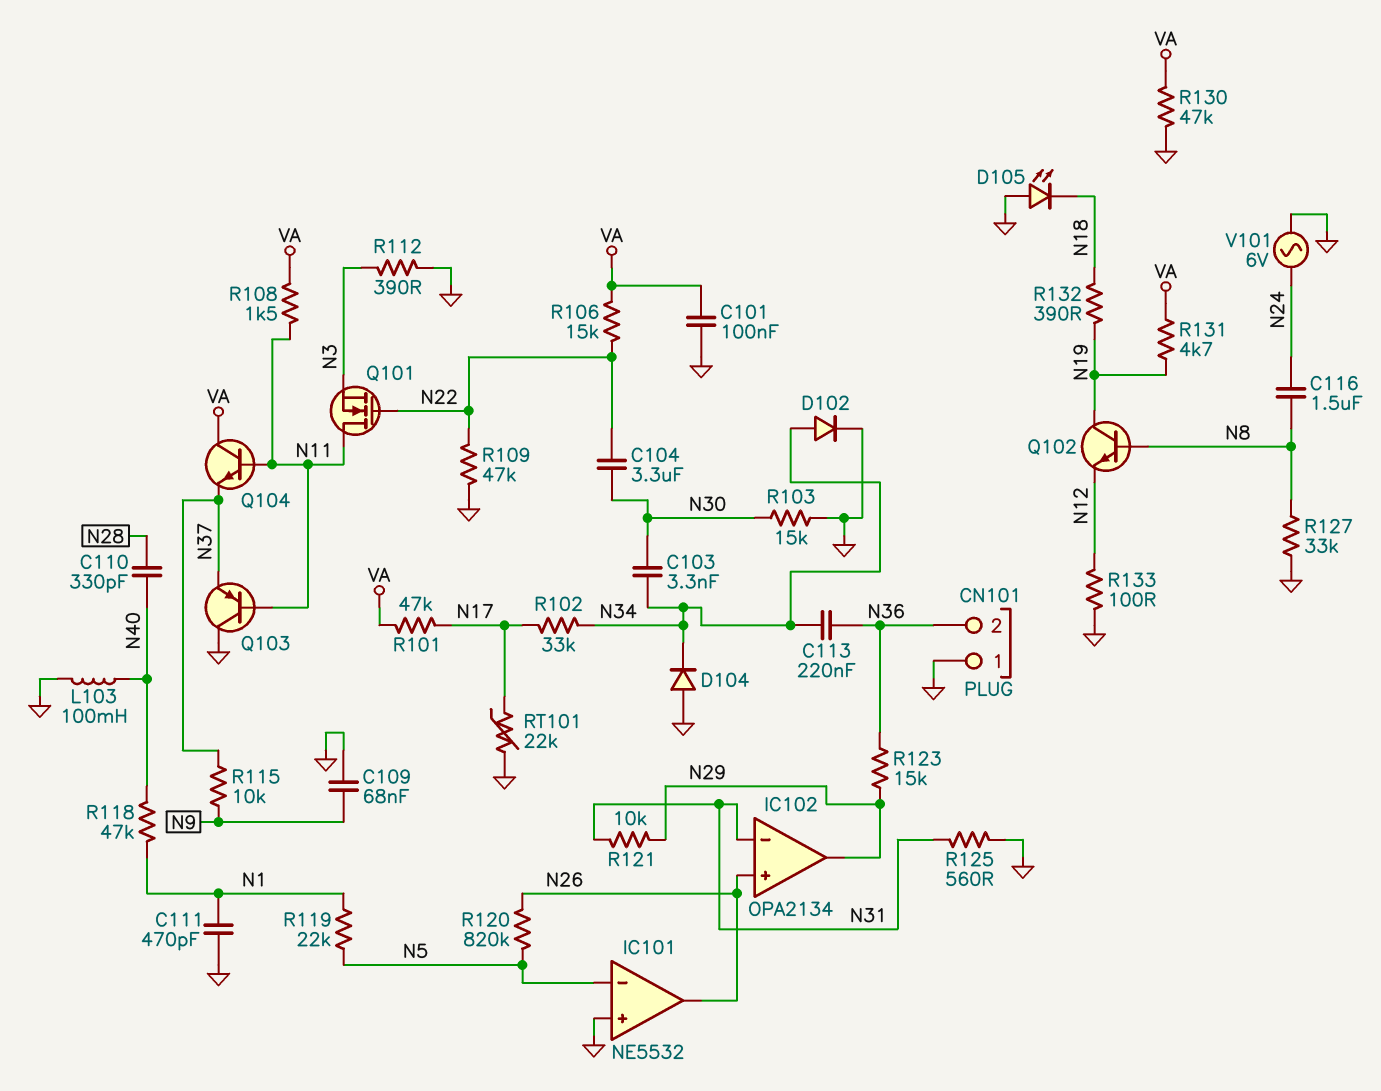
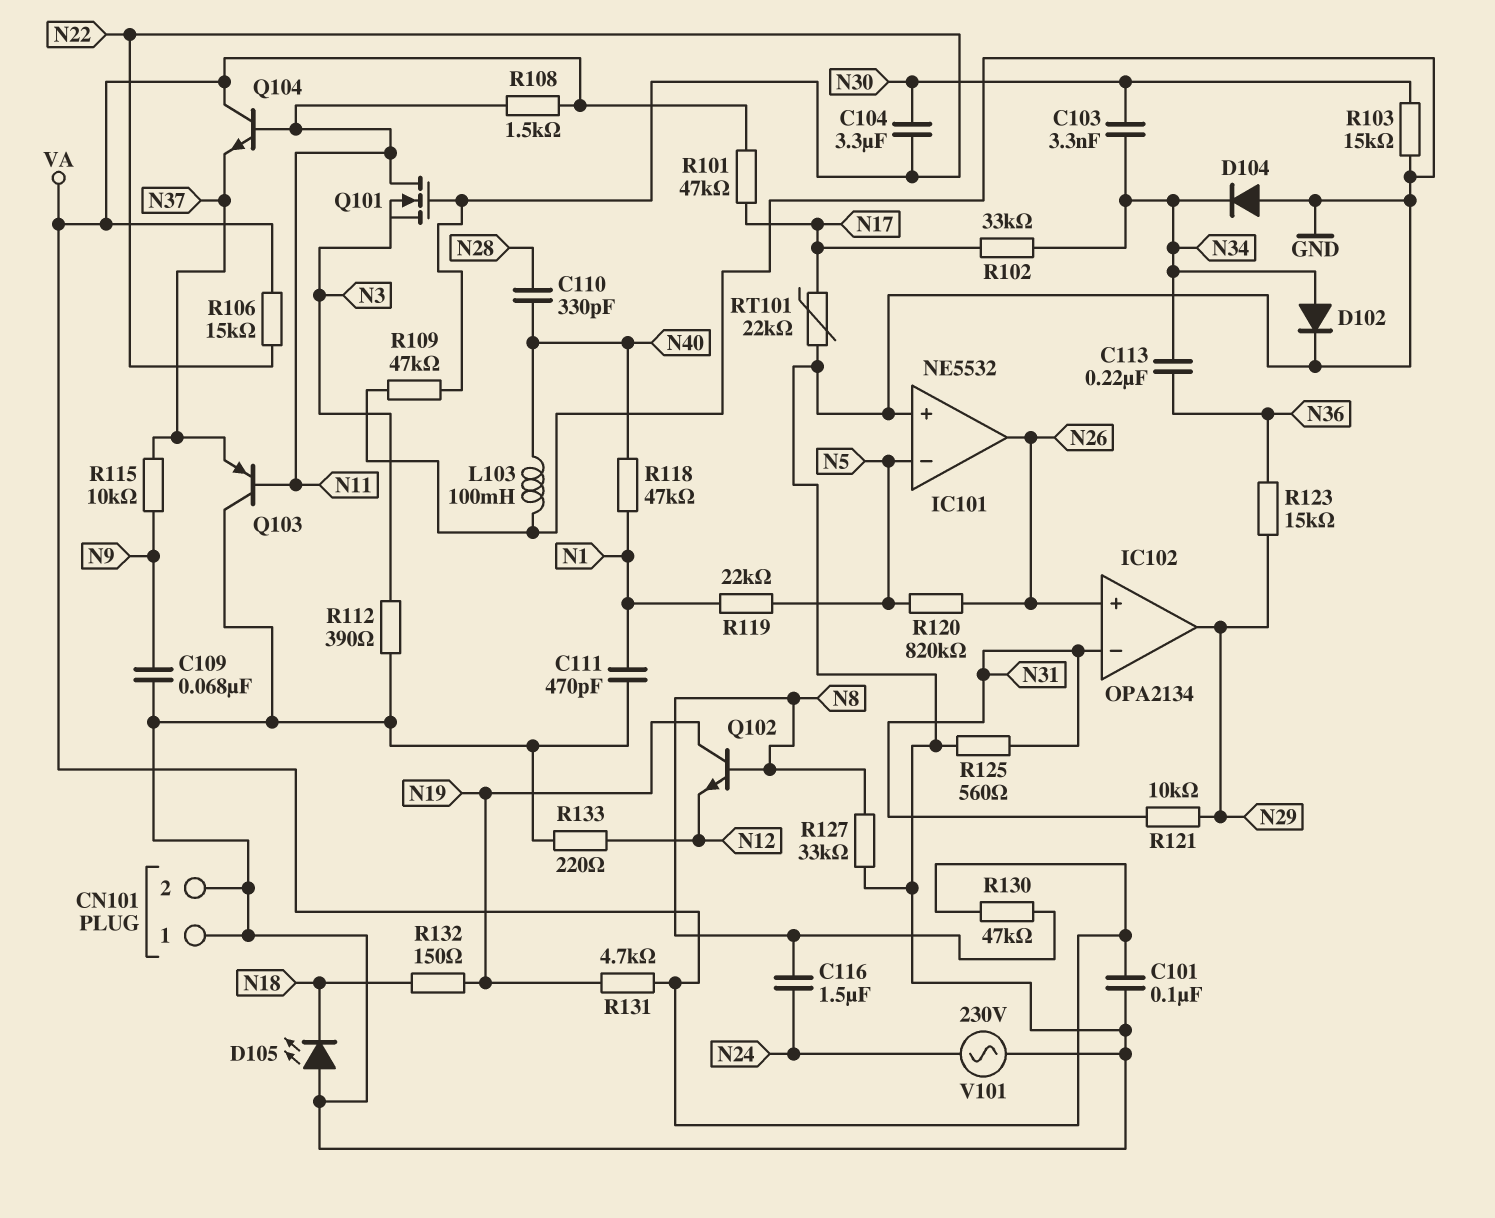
CN101 pin 2: N36 -> GND
R130: 47k (GND, VA) -> 47k (N8, VA)
R132: 390 (N18, N19) -> 150 (N18, N19)
R133: 100 (GND, N12) -> 220 (GND, N12)
V101: AC 6V (GND, N24) -> AC 230V (GND, N24)

